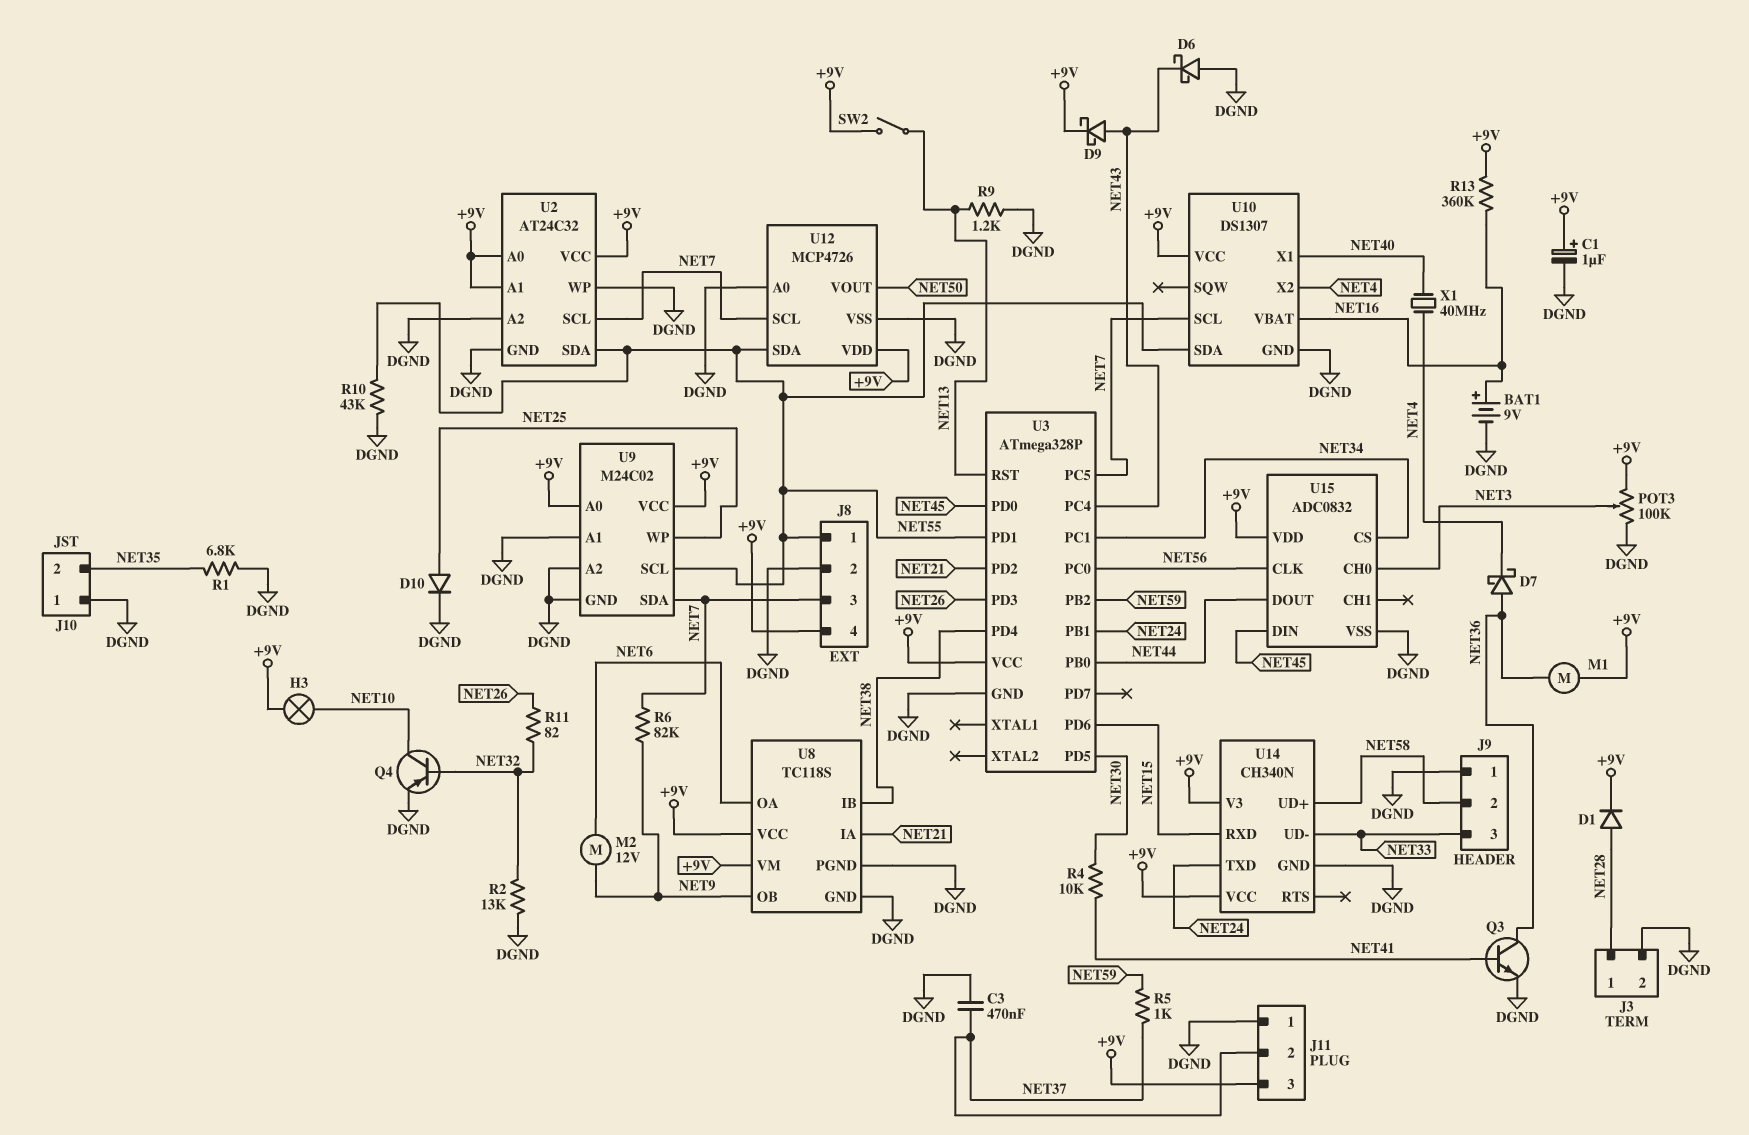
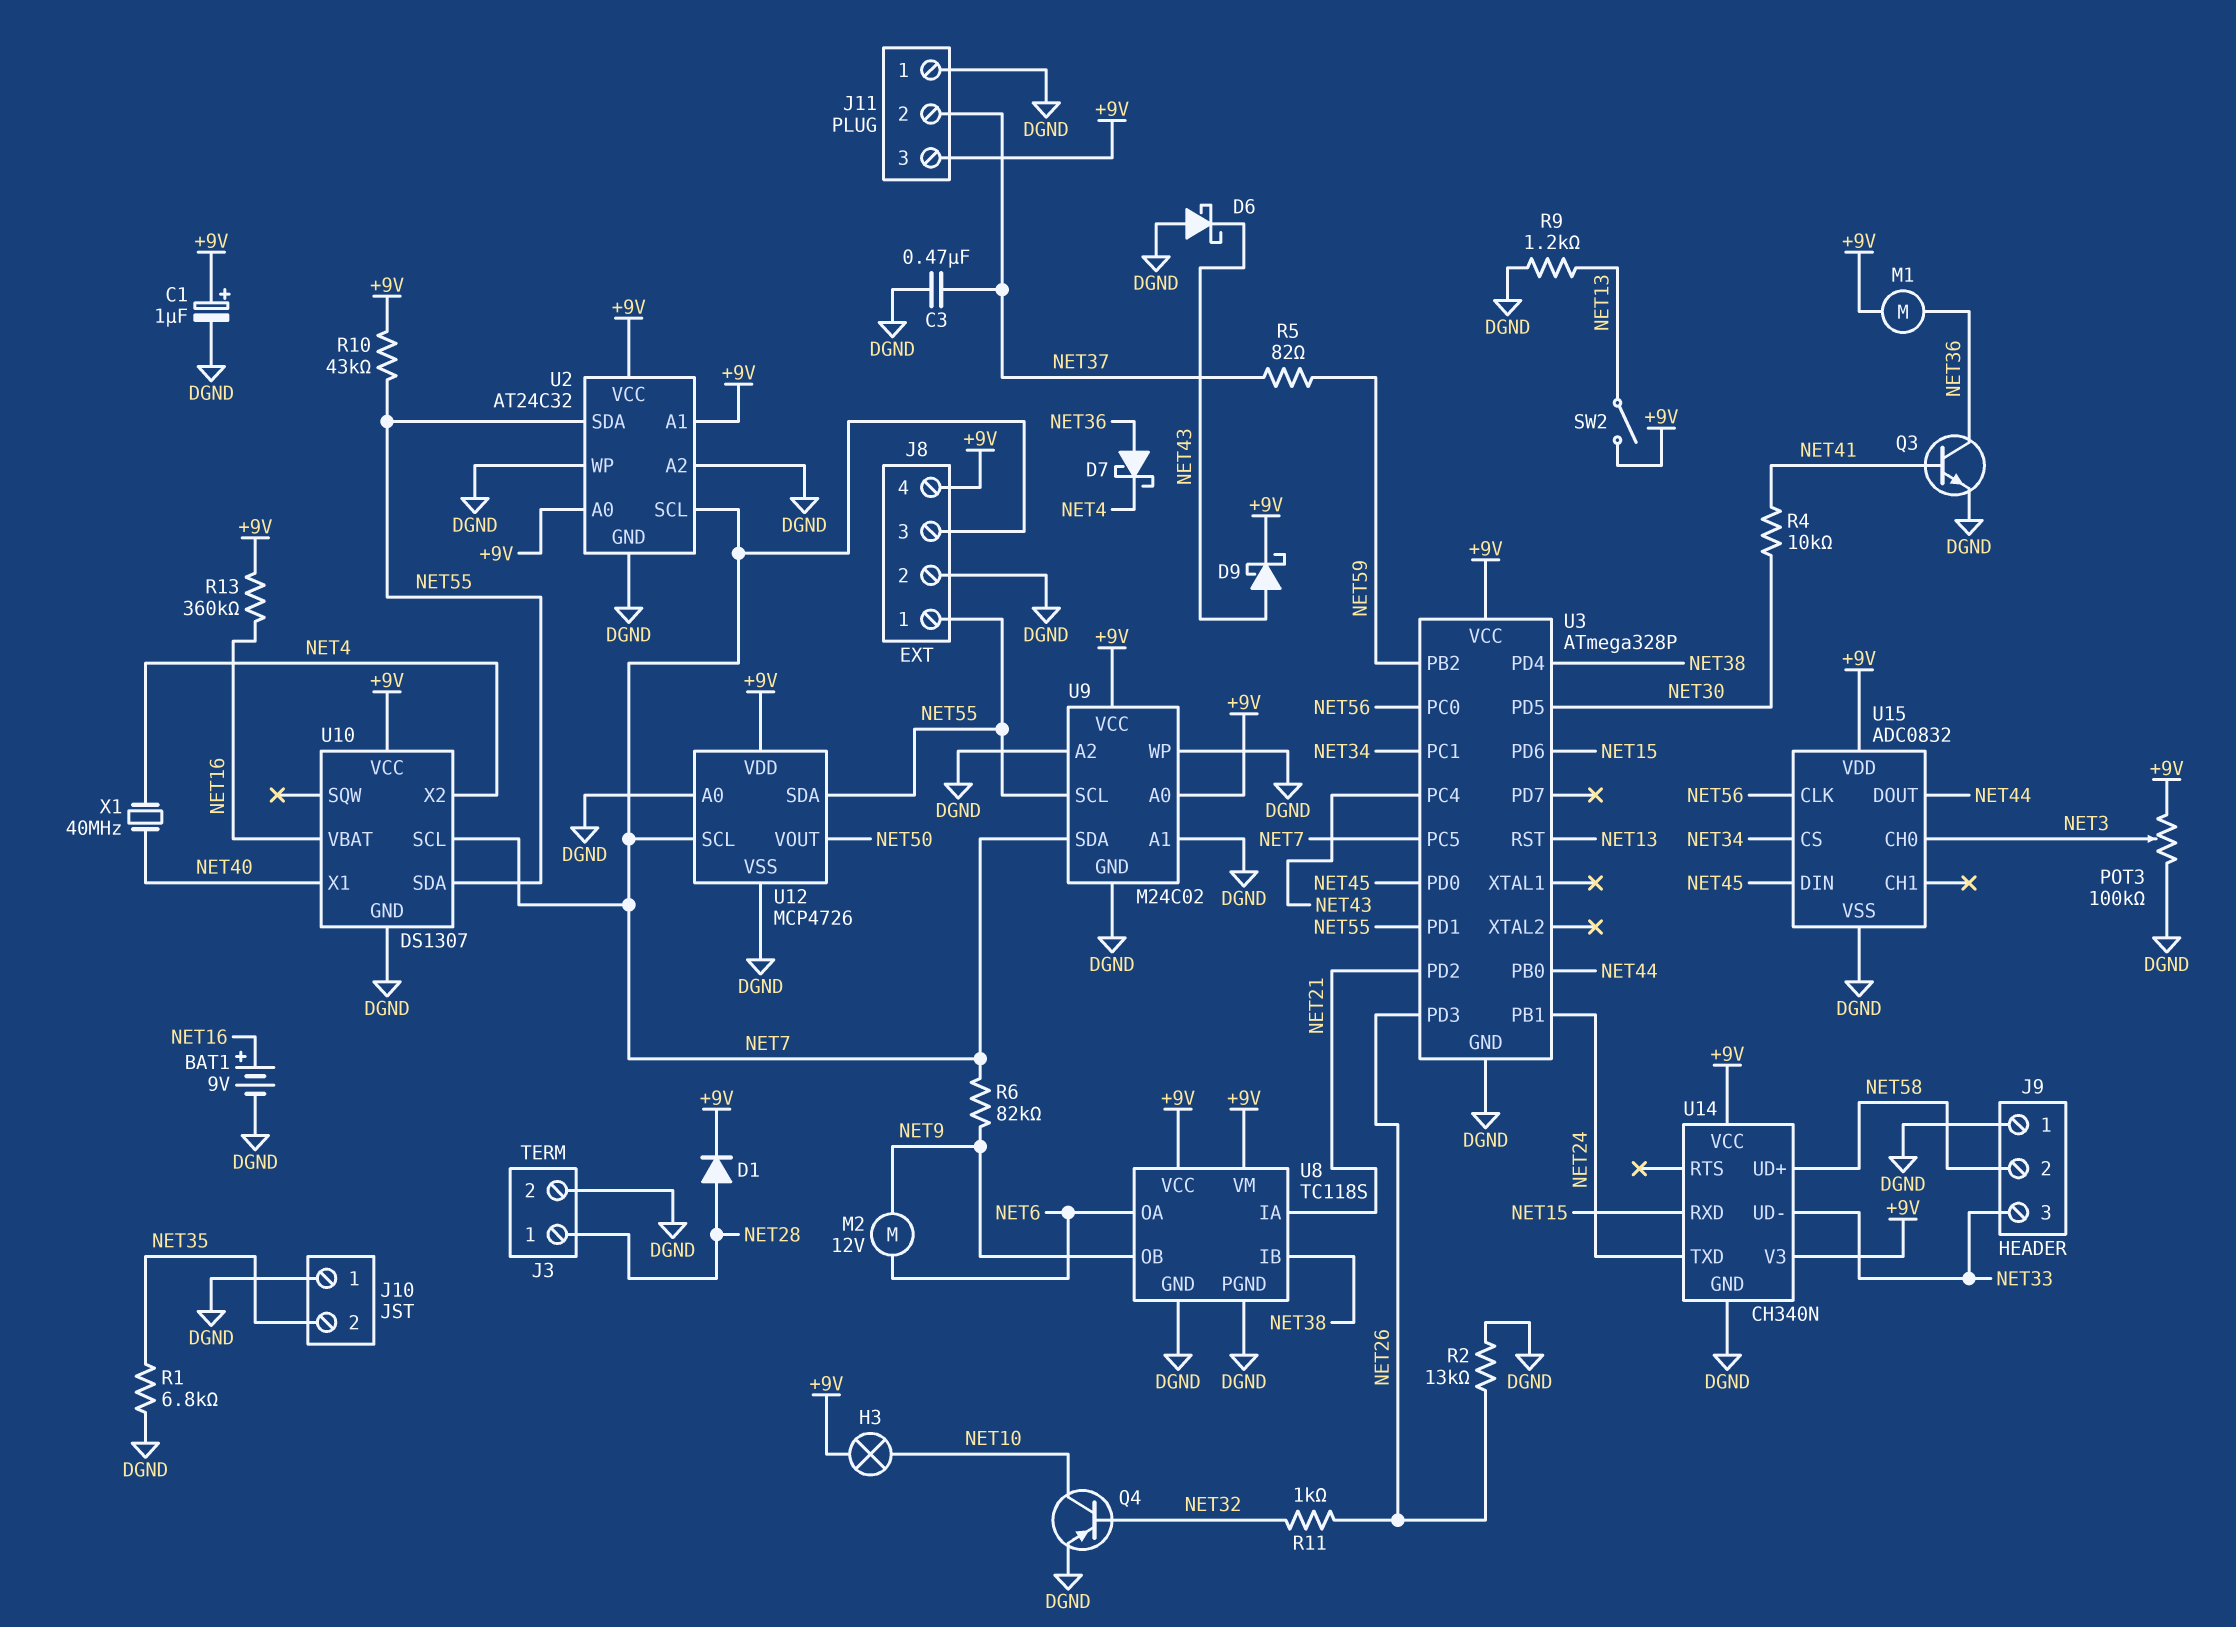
D10: diode (A NET25, K DGND) -> none
R2: 13k (DGND, NET32) -> 13k (DGND, NET26)
R5: 1k (NET37, NET59) -> 82 (NET37, NET59)
R10: 43k (DGND, NET55) -> 43k (+9V, NET55)
R11: 82 (NET26, NET32) -> 1k (NET26, NET32)
U9 pin WP: NET25 -> DGND

